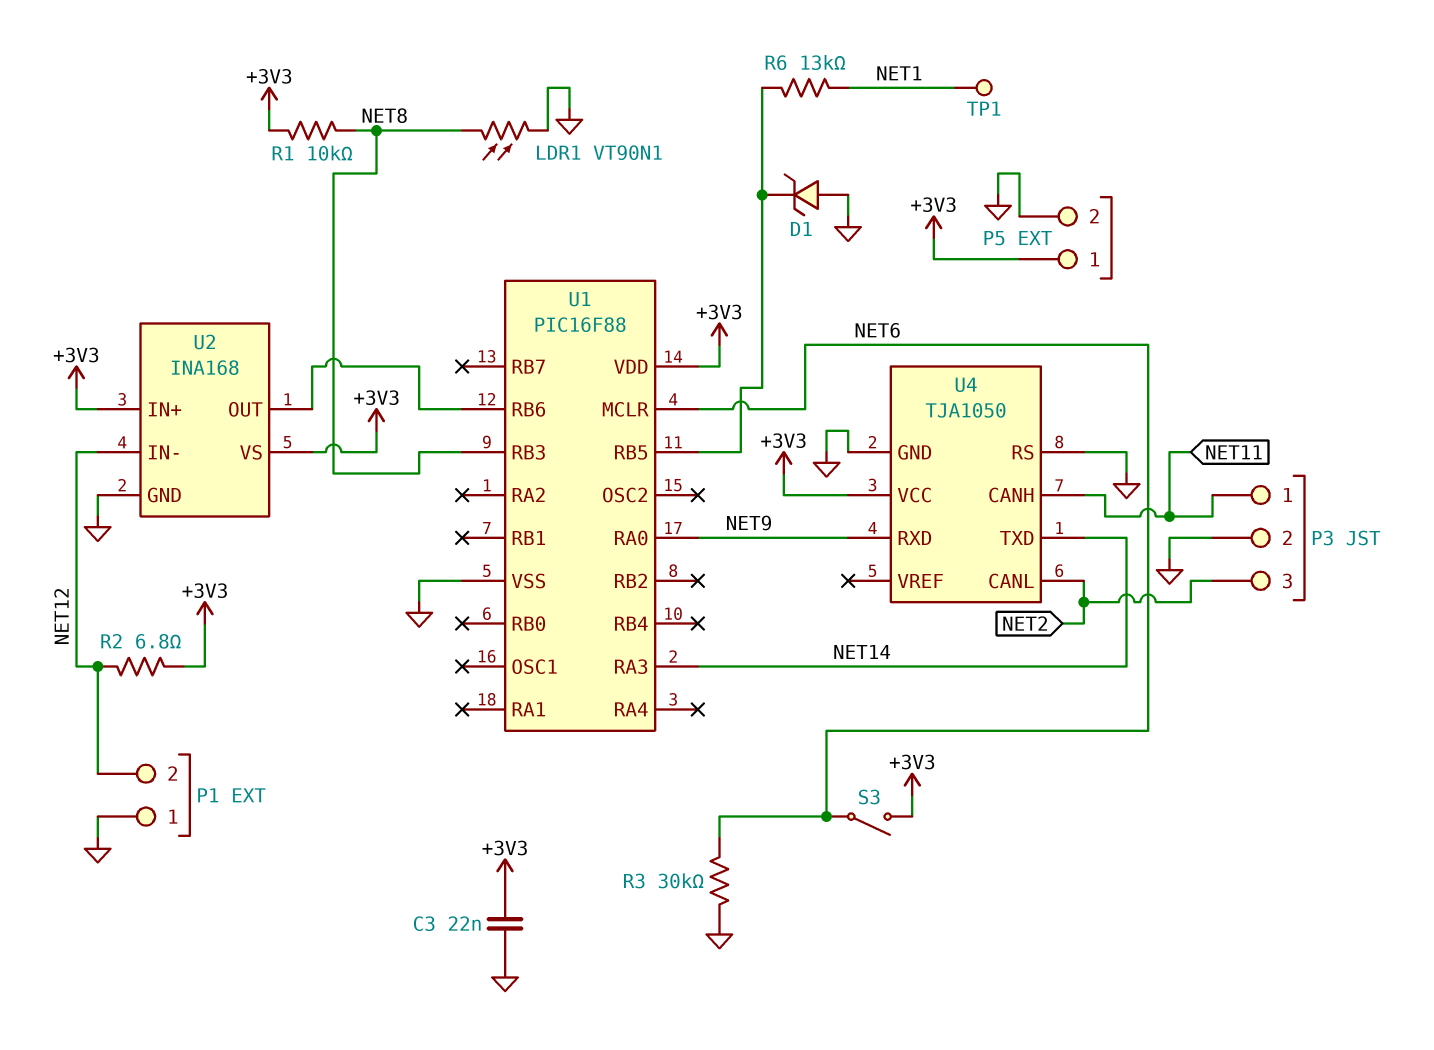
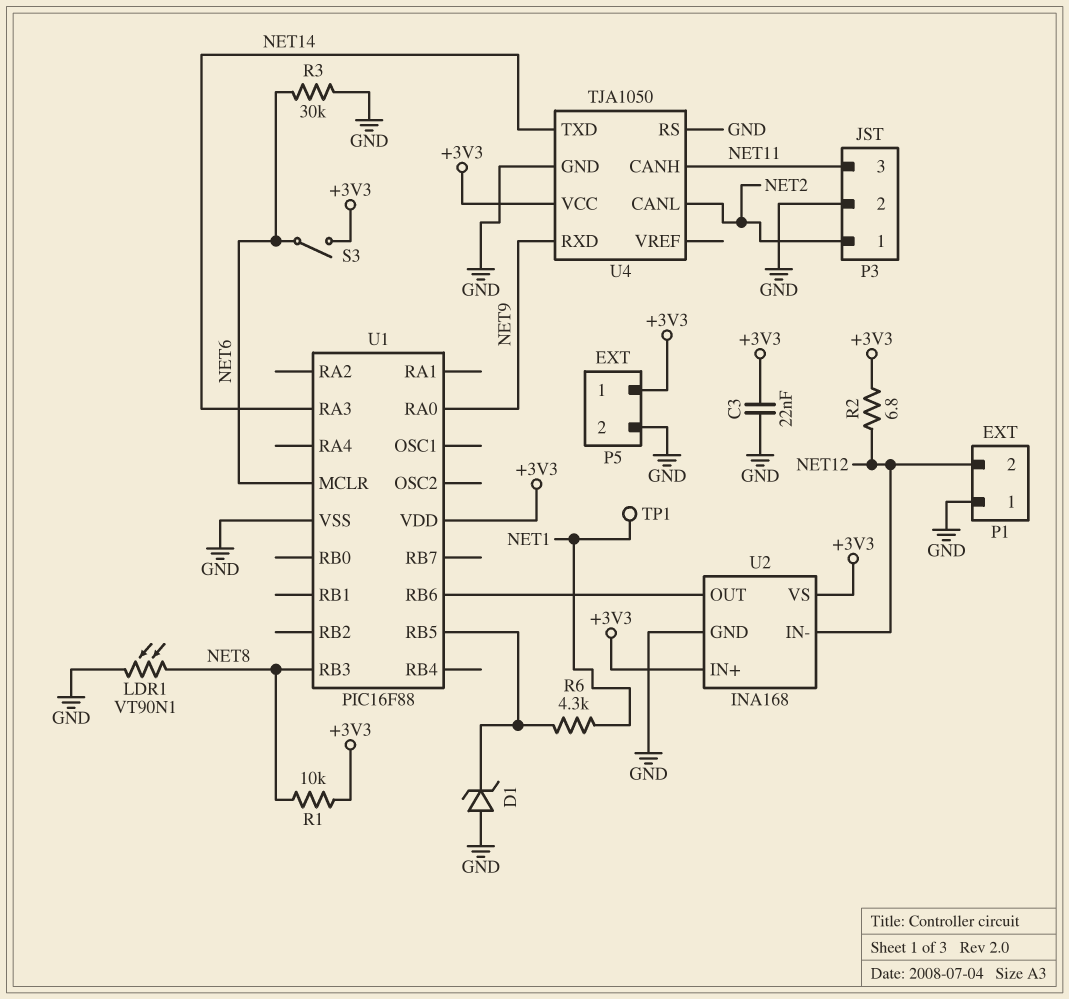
P3 pin 1: NET11 -> NET2
P3 pin 3: NET2 -> NET11
R6: 13k (NET1, U1/RB5) -> 4.3k (NET1, U1/RB5)

